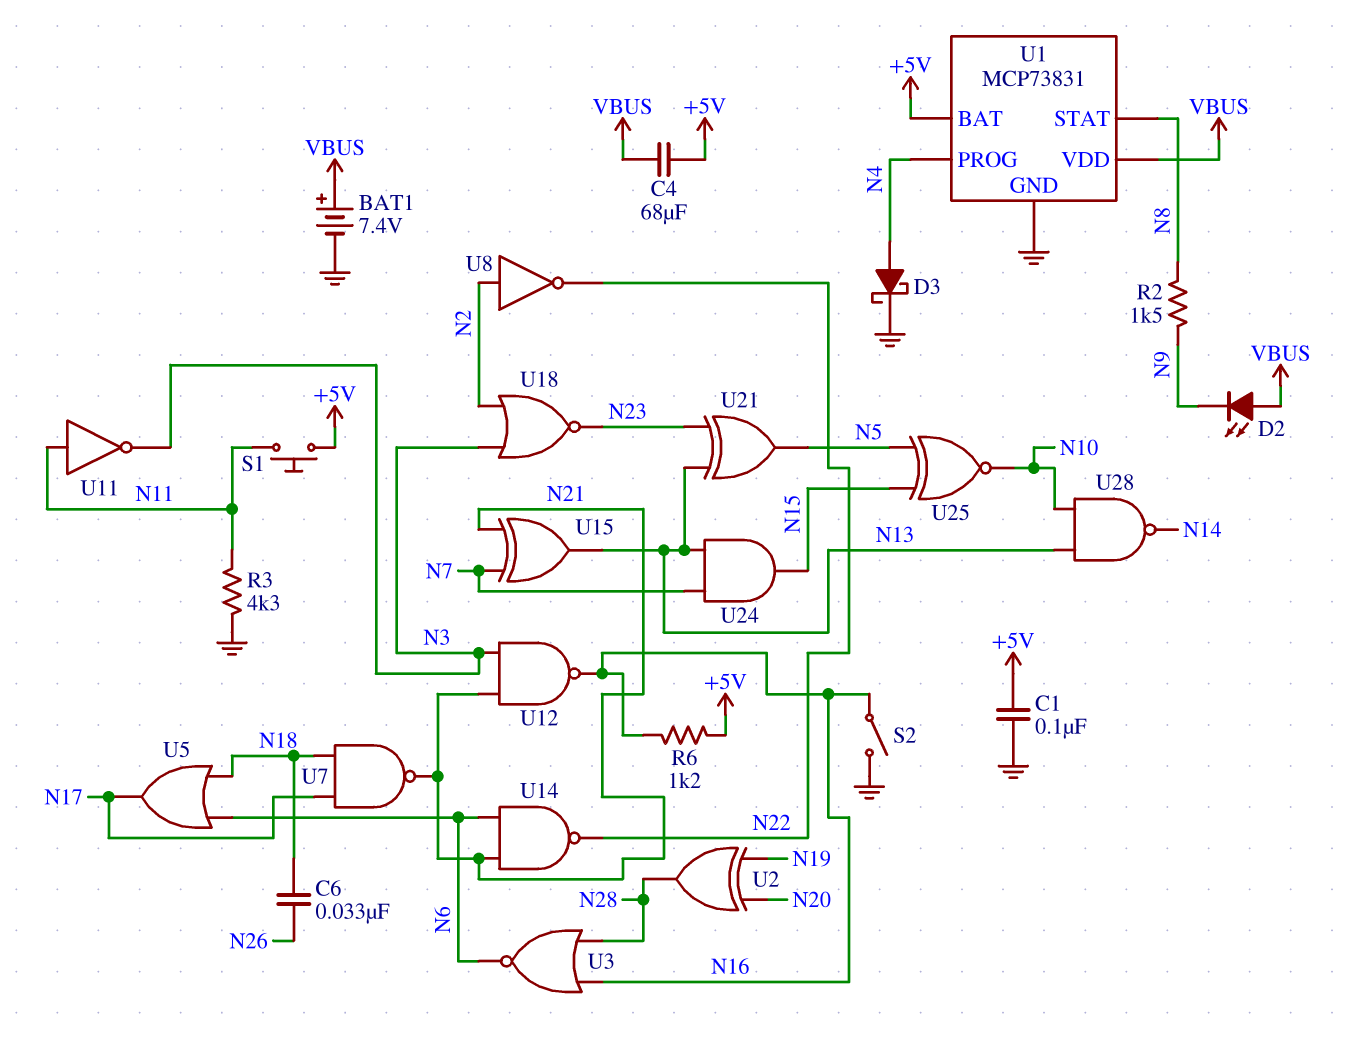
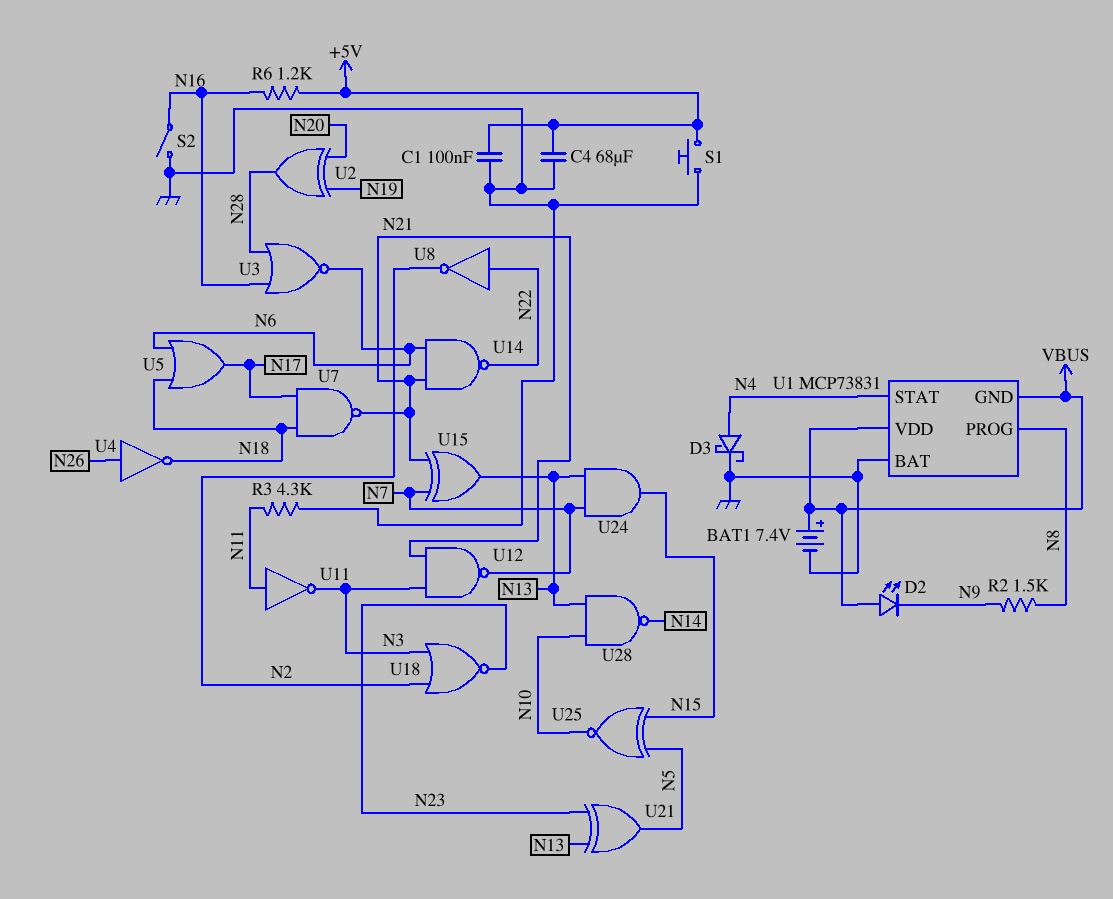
C4: 68uF (+5V, VBUS) -> 68uF (+5V, GND)
C6: 33nF (N18, N26) -> none
S1: button (+5V, N11) -> button (+5V, GND)
U1 pin BAT: +5V -> GND
U1 pin GND: GND -> VBUS
U1 pin PROG: N4 -> N8
U1 pin STAT: N8 -> N4
U4: none -> NOT (in N26, out N18)
U8: NOT (in N2, out N22) -> NOT (in N22, out N2)
U12: NAND (in N3, in N21, out N16) -> NAND (in N3, in N21, out N7)

